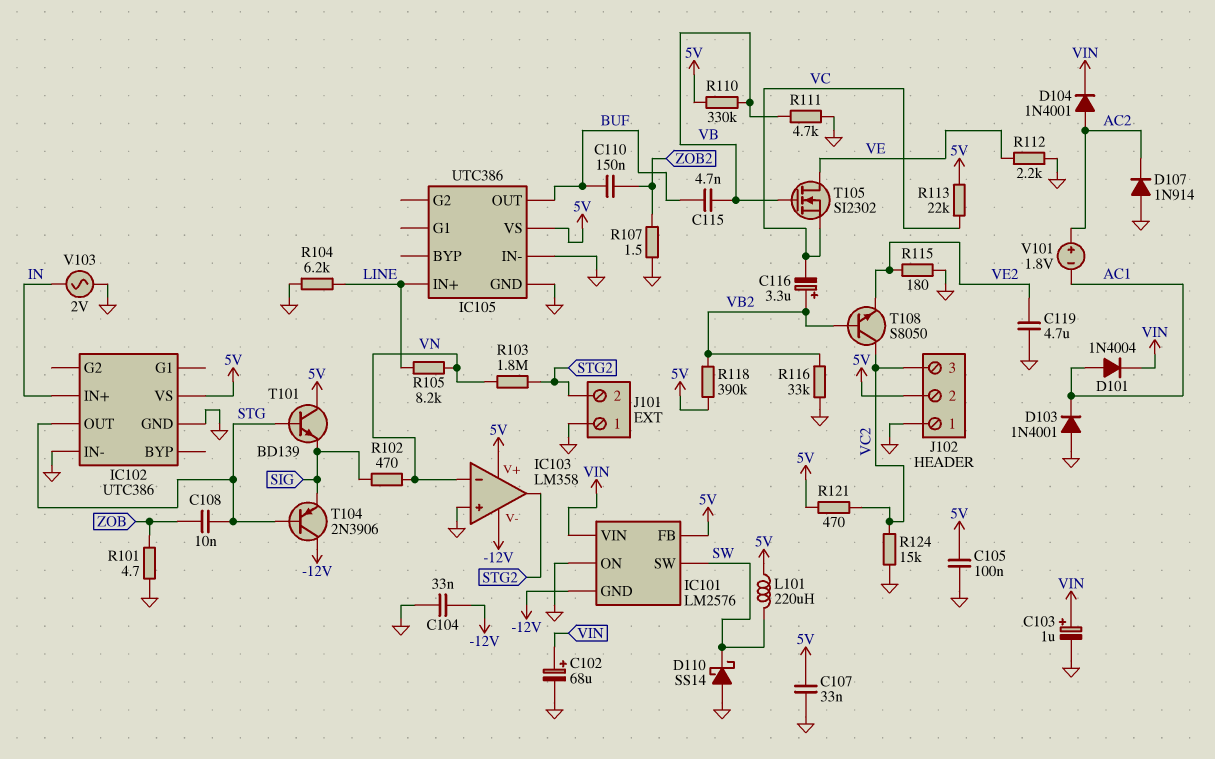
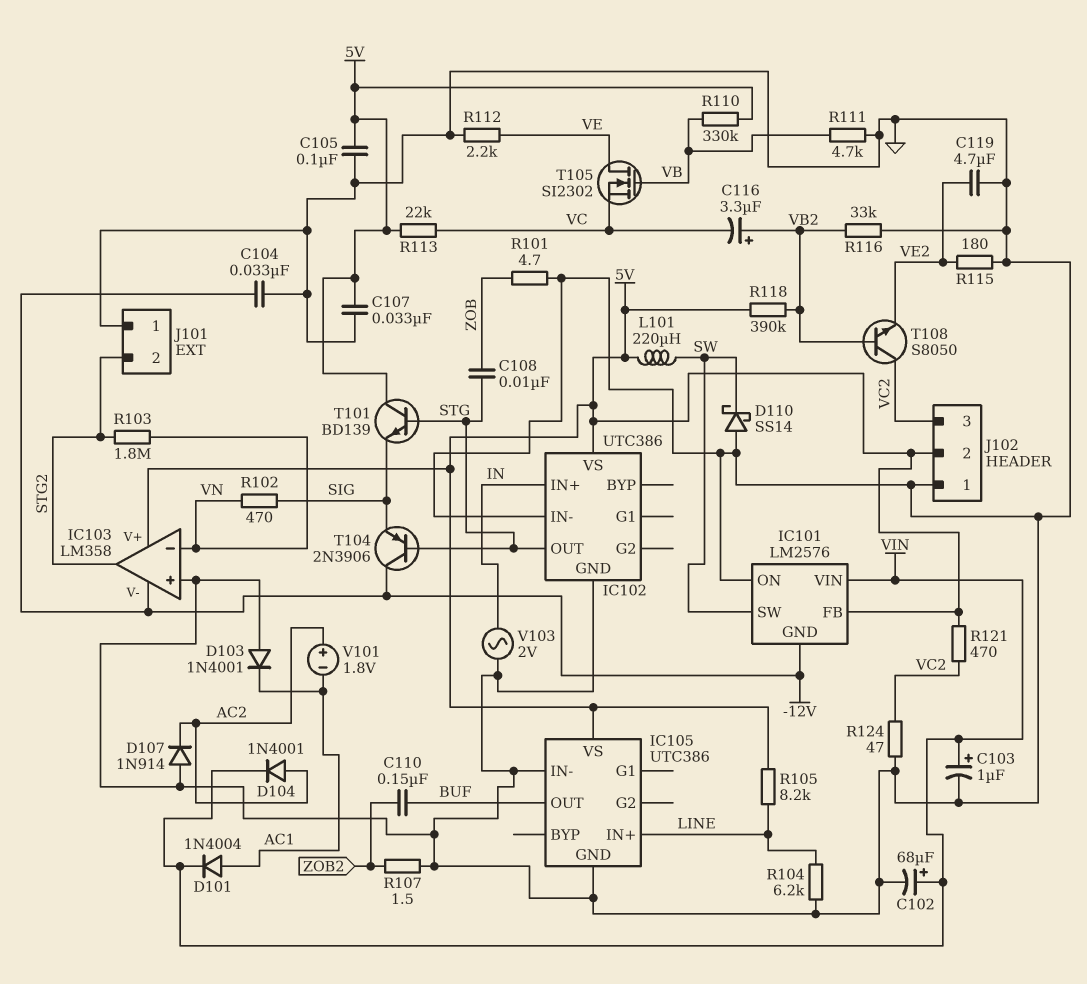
C115: 4.7nF (BUF, VB) -> none
R105: 8.2k (LINE, VN) -> 8.2k (5V, LINE)
R124: 15k (GND, VC2) -> 47 (GND, VC2)

